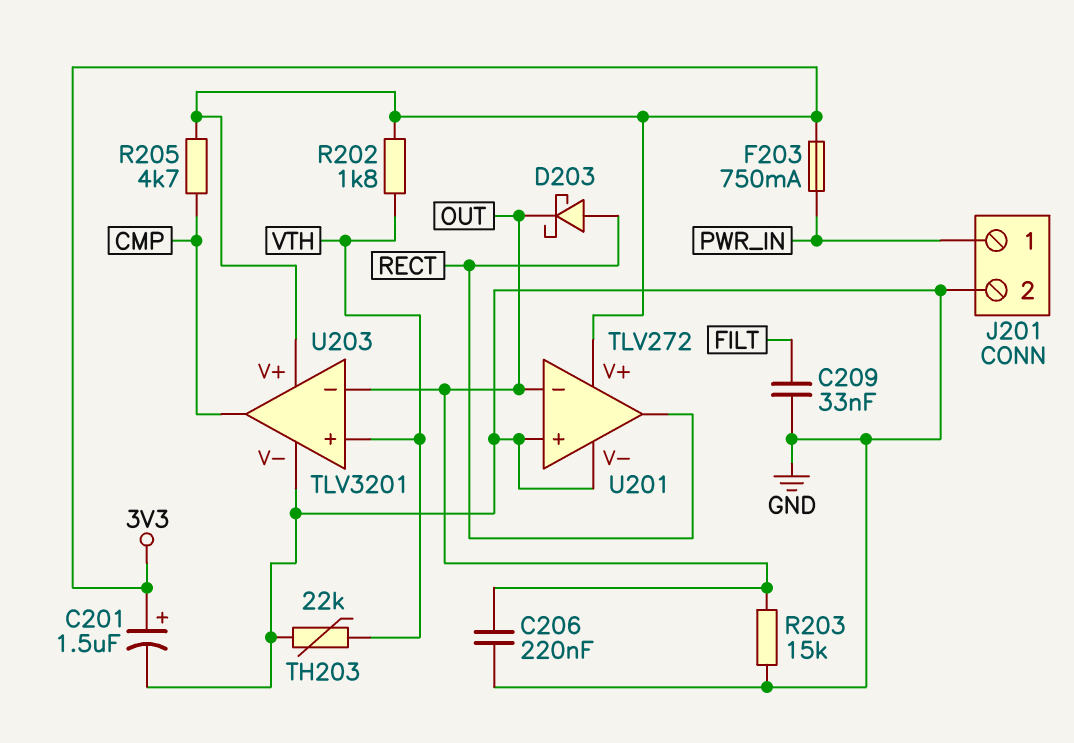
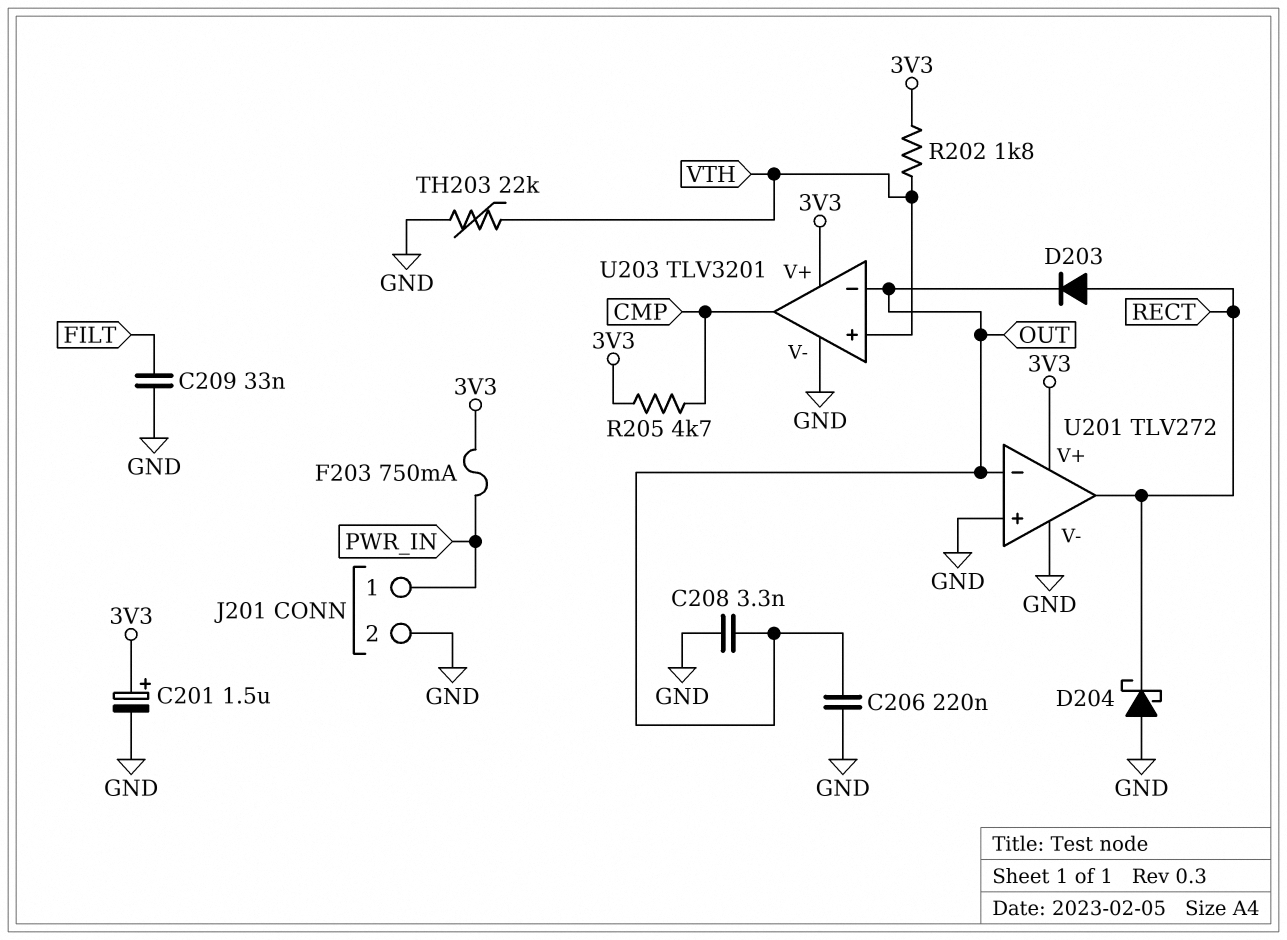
C208: none -> 3.3nF (GND, OUT)
D203: schottky (A RECT, K OUT) -> diode (A RECT, K OUT)
D204: none -> schottky (A GND, K RECT)
R203: 15k (GND, OUT) -> none

